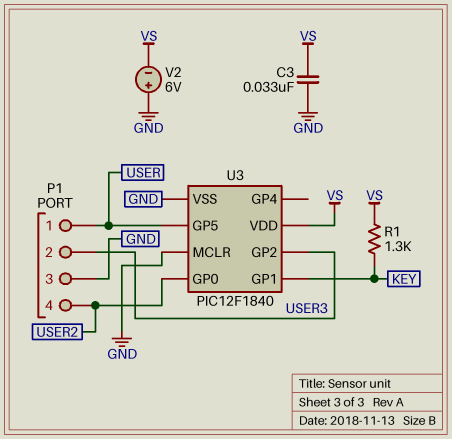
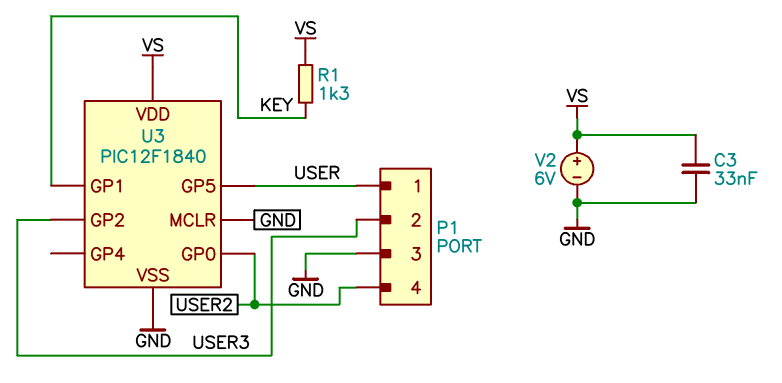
V2: 6V (plus GND, minus VS) -> 6V (plus VS, minus GND)

